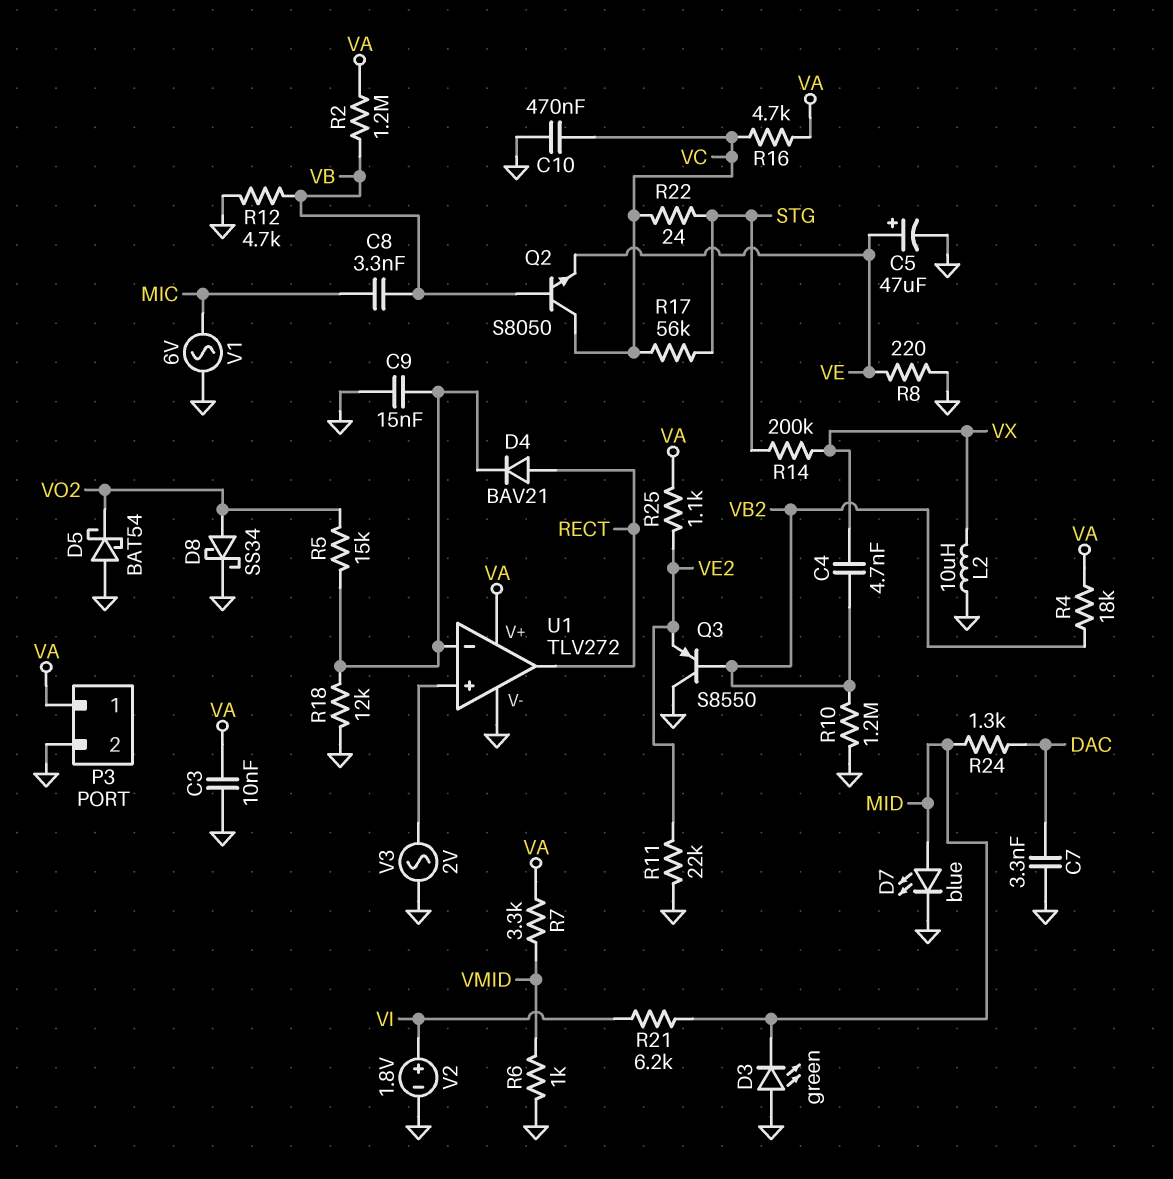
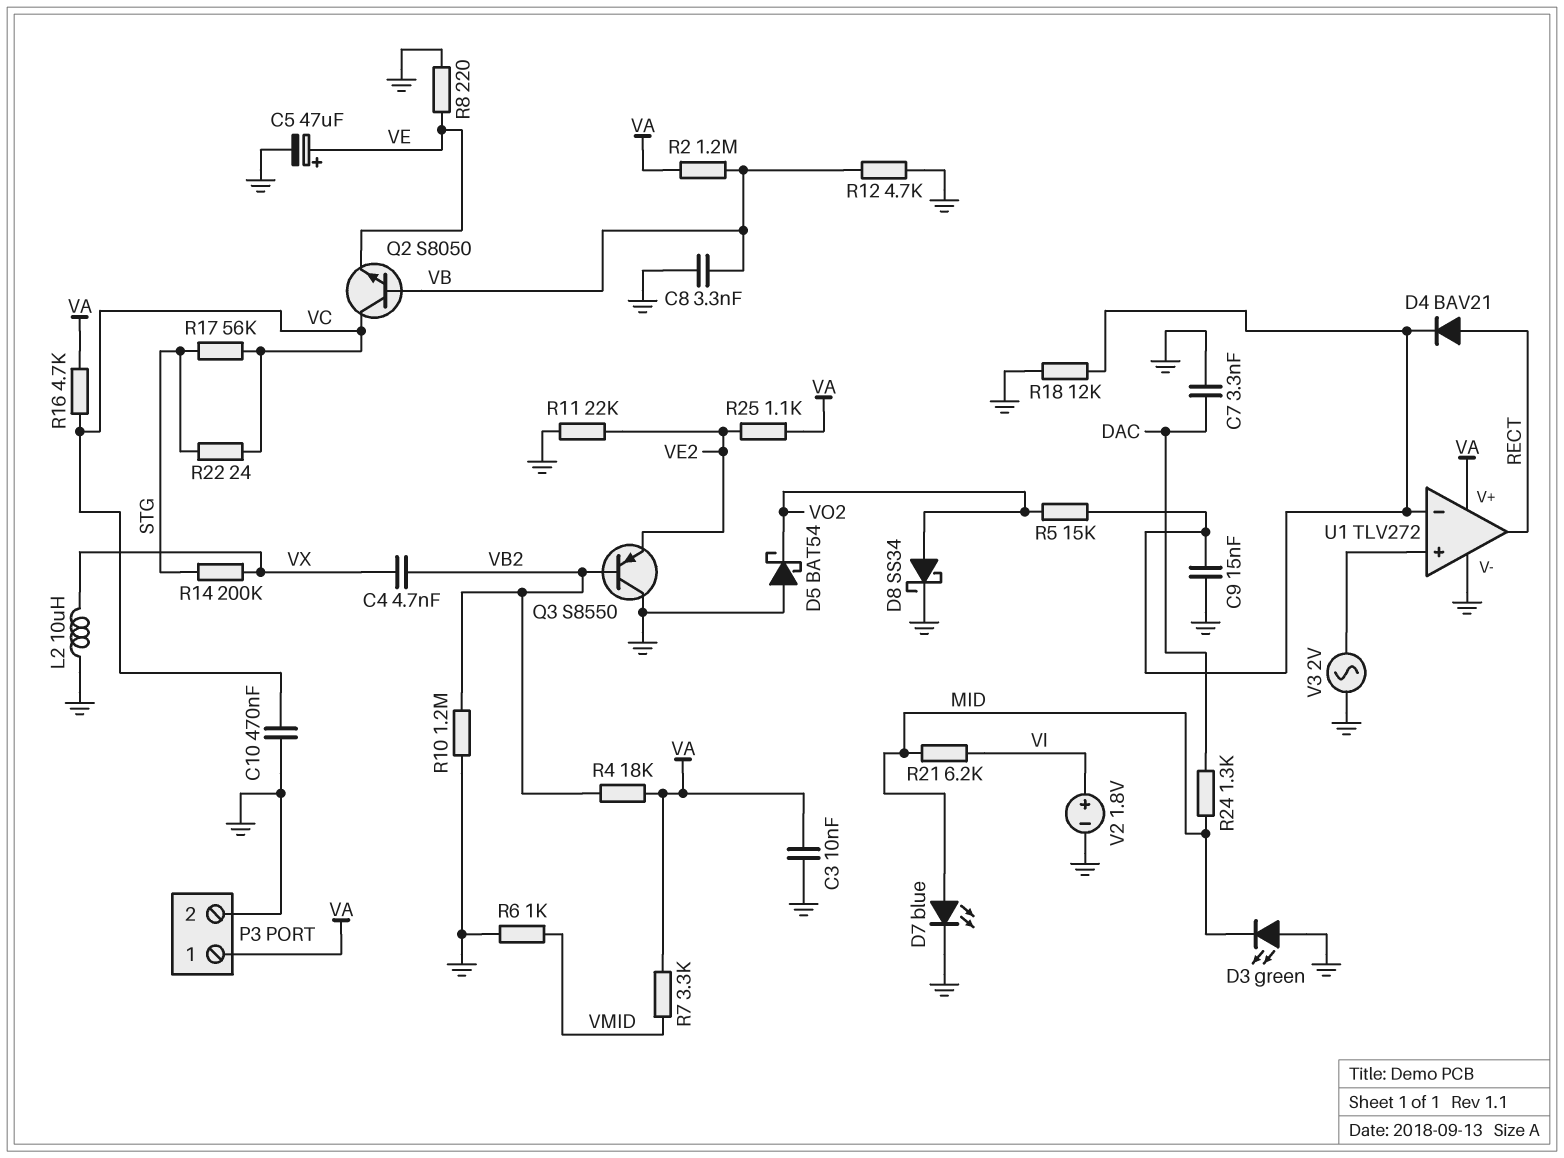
C8: 3.3nF (MIC, VB) -> 3.3nF (GND, VB)
V1: AC 6V (GND, MIC) -> none

